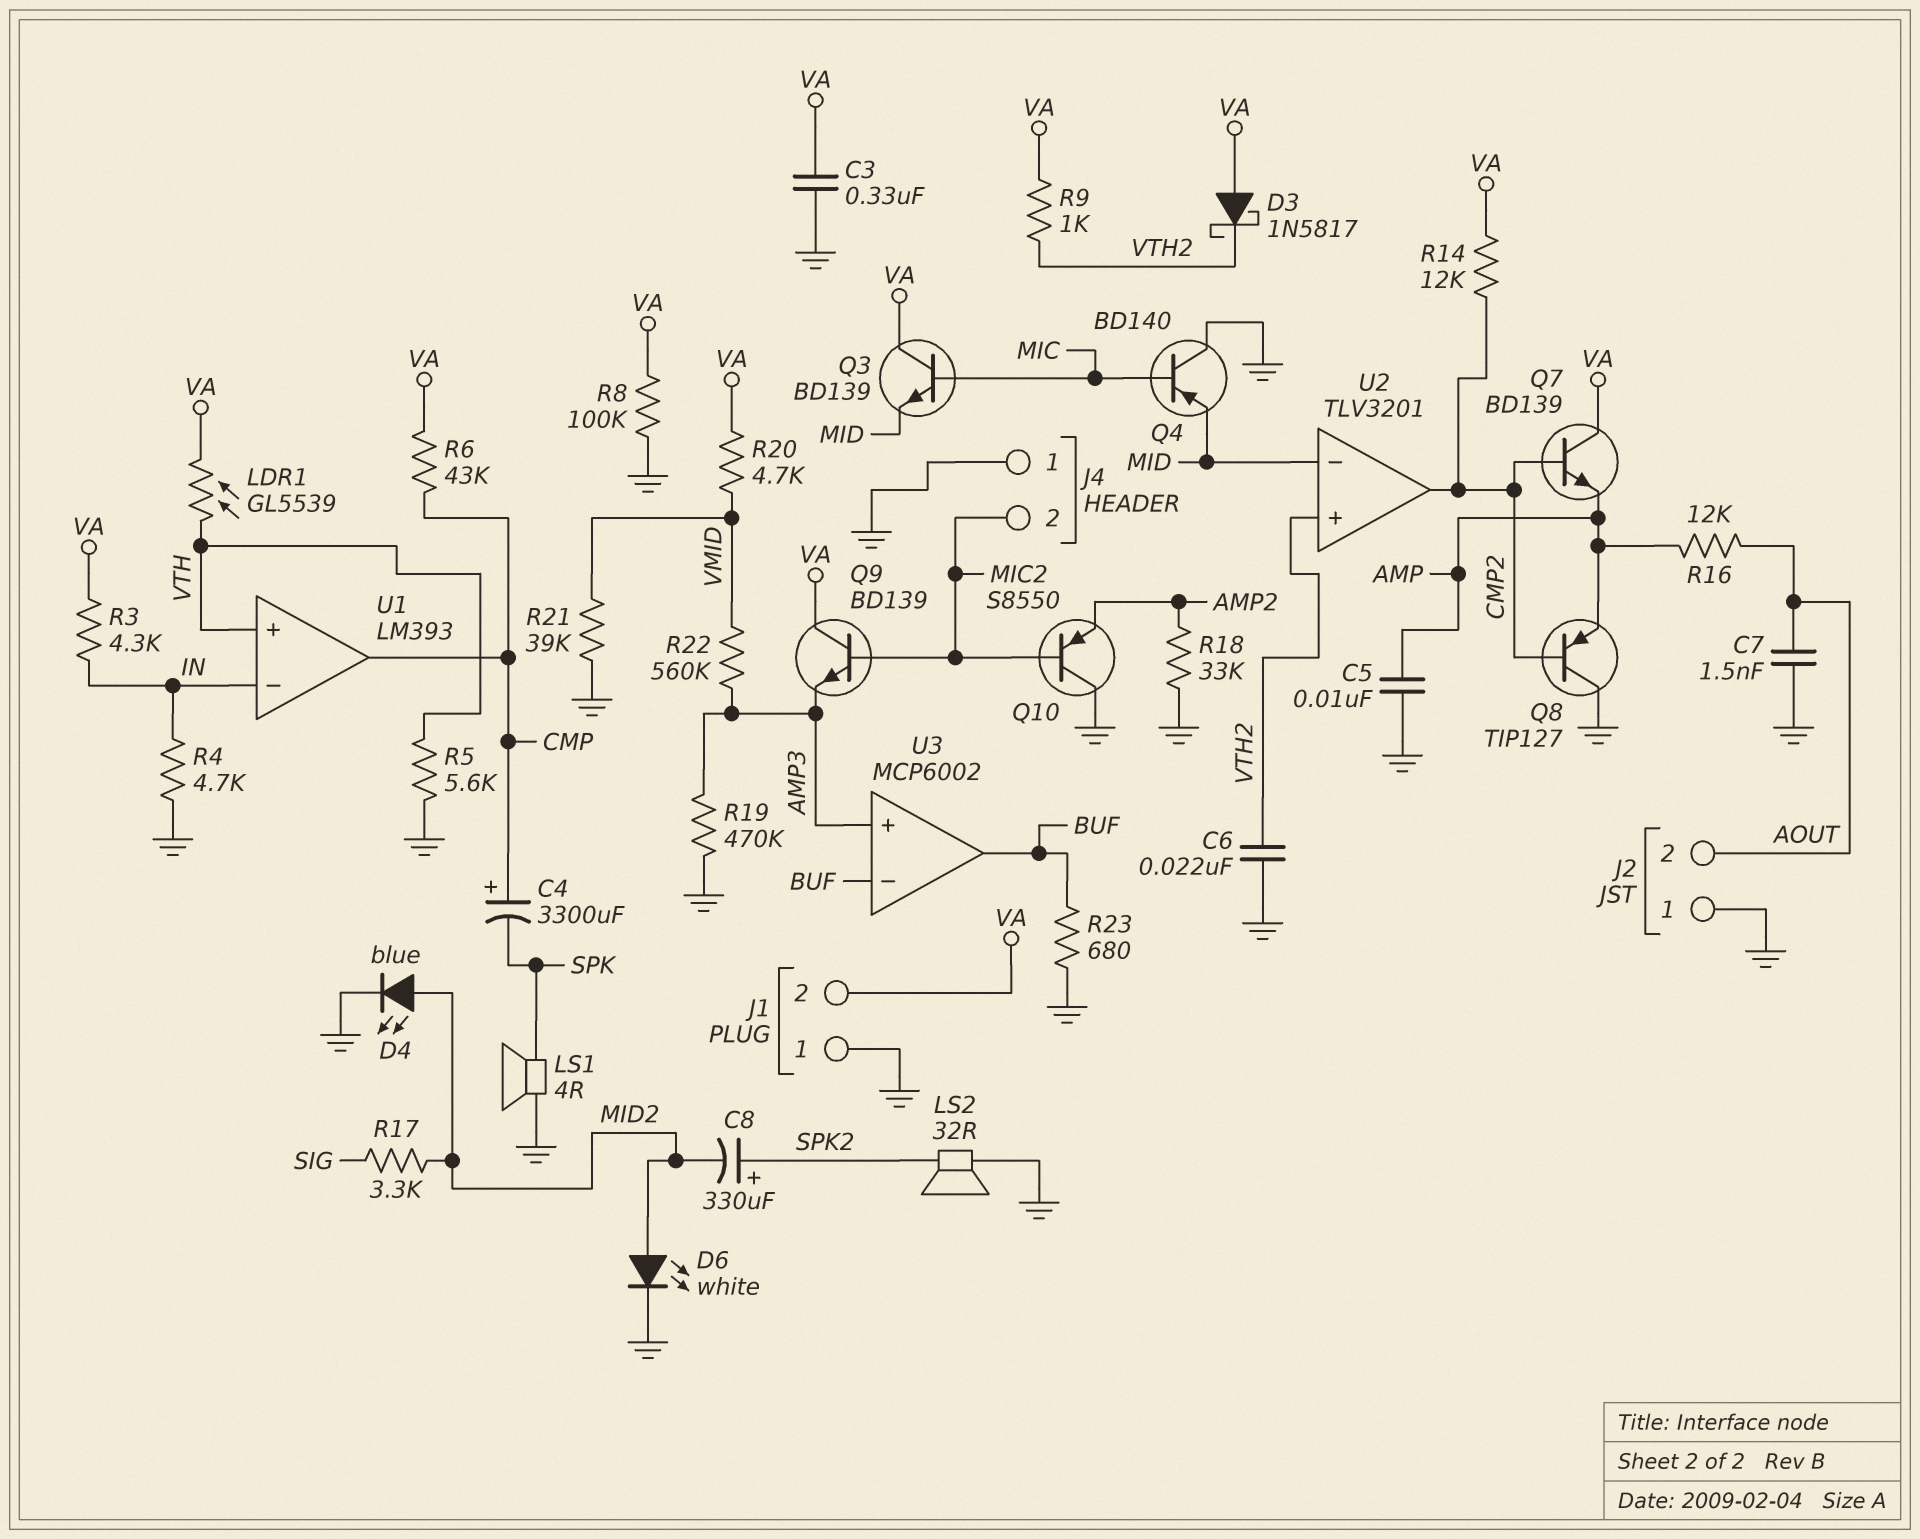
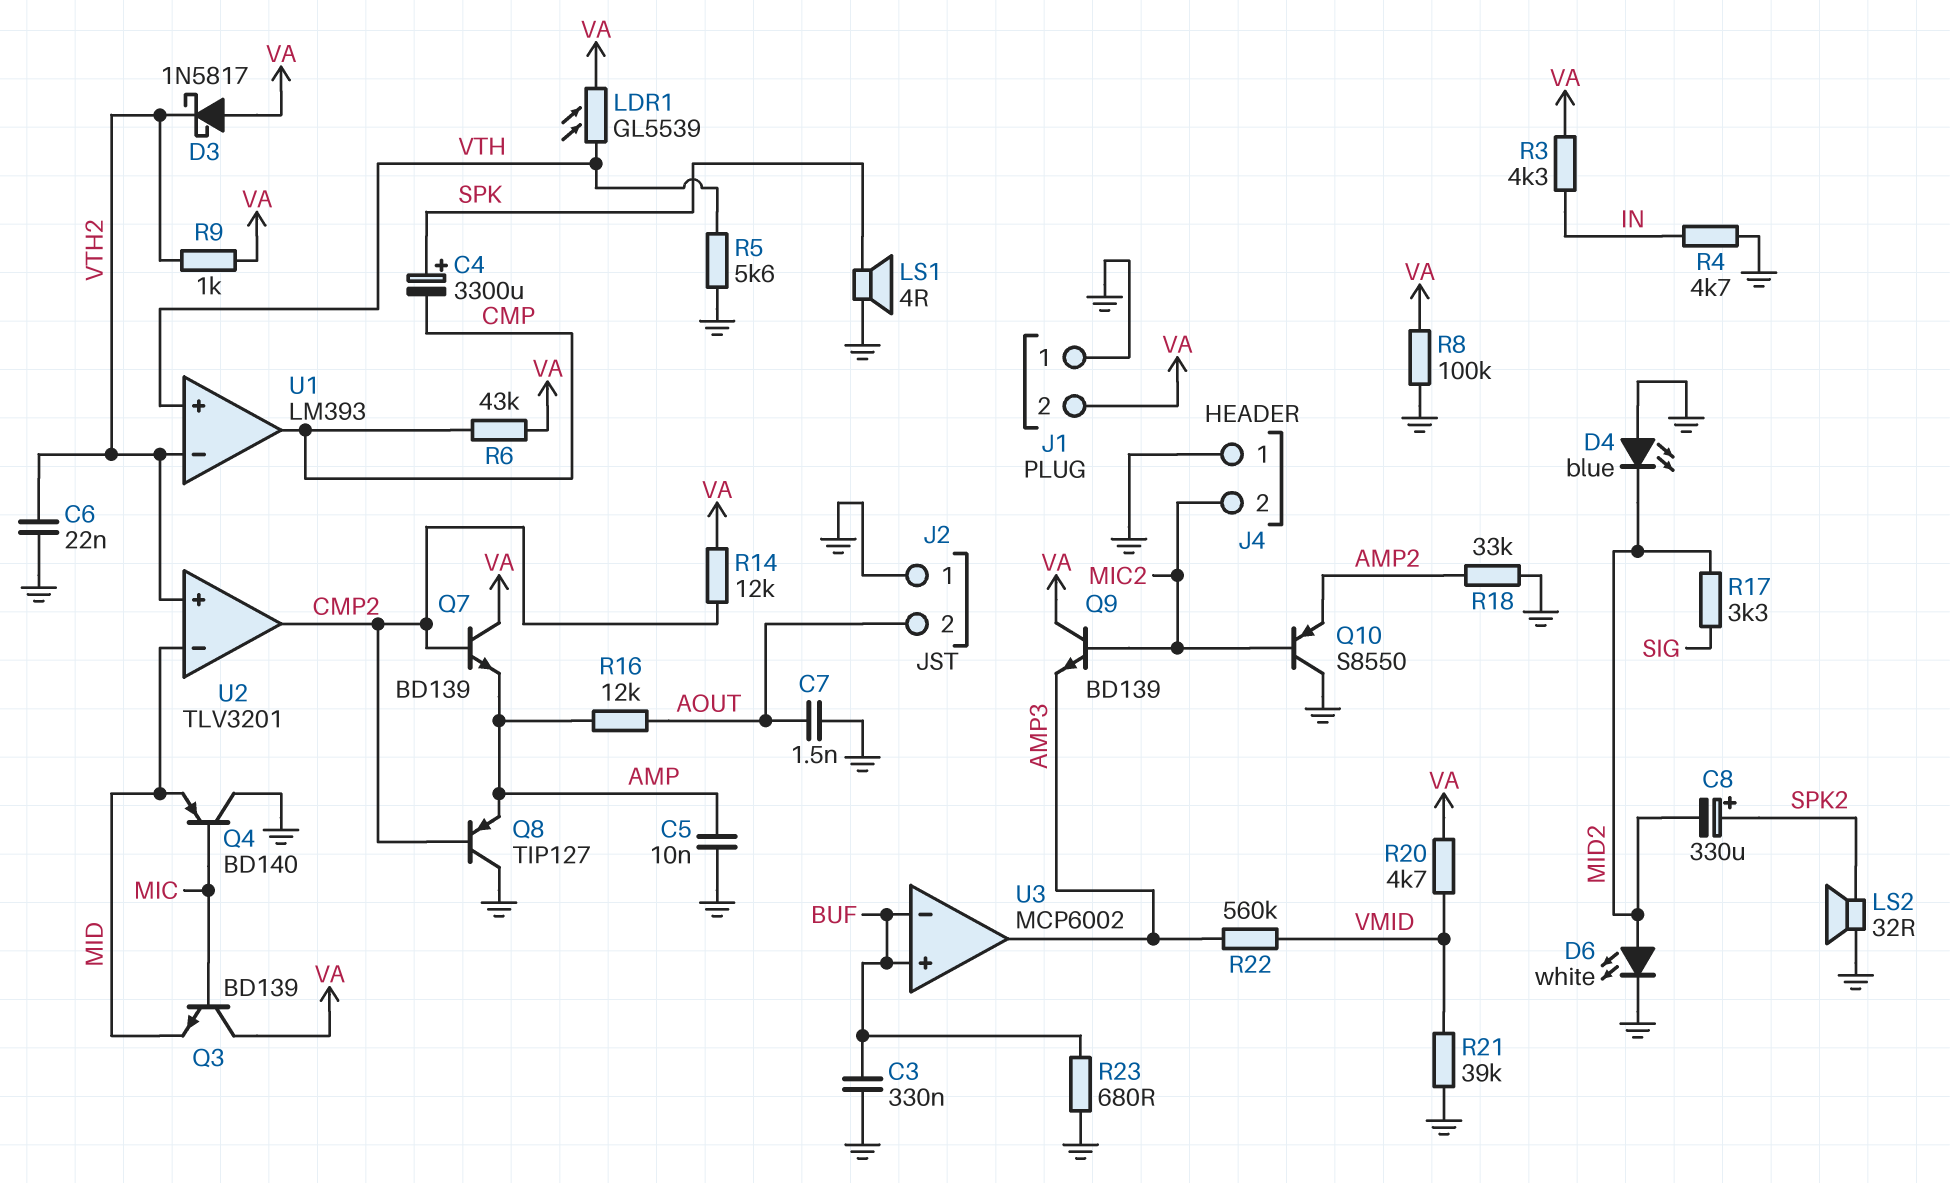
C3: 330nF (GND, VA) -> 330nF (BUF, GND)
C4: 3300uF (plus CMP, minus SPK) -> 3300uF (plus SPK, minus CMP)
D4: LED blue (A MID2, K GND) -> LED blue (A GND, K MID2)
R19: 470k (AMP3, GND) -> none
U1 pin in-: IN -> VTH2
U3 pin in+: AMP3 -> BUF
U3 pin out: BUF -> AMP3

